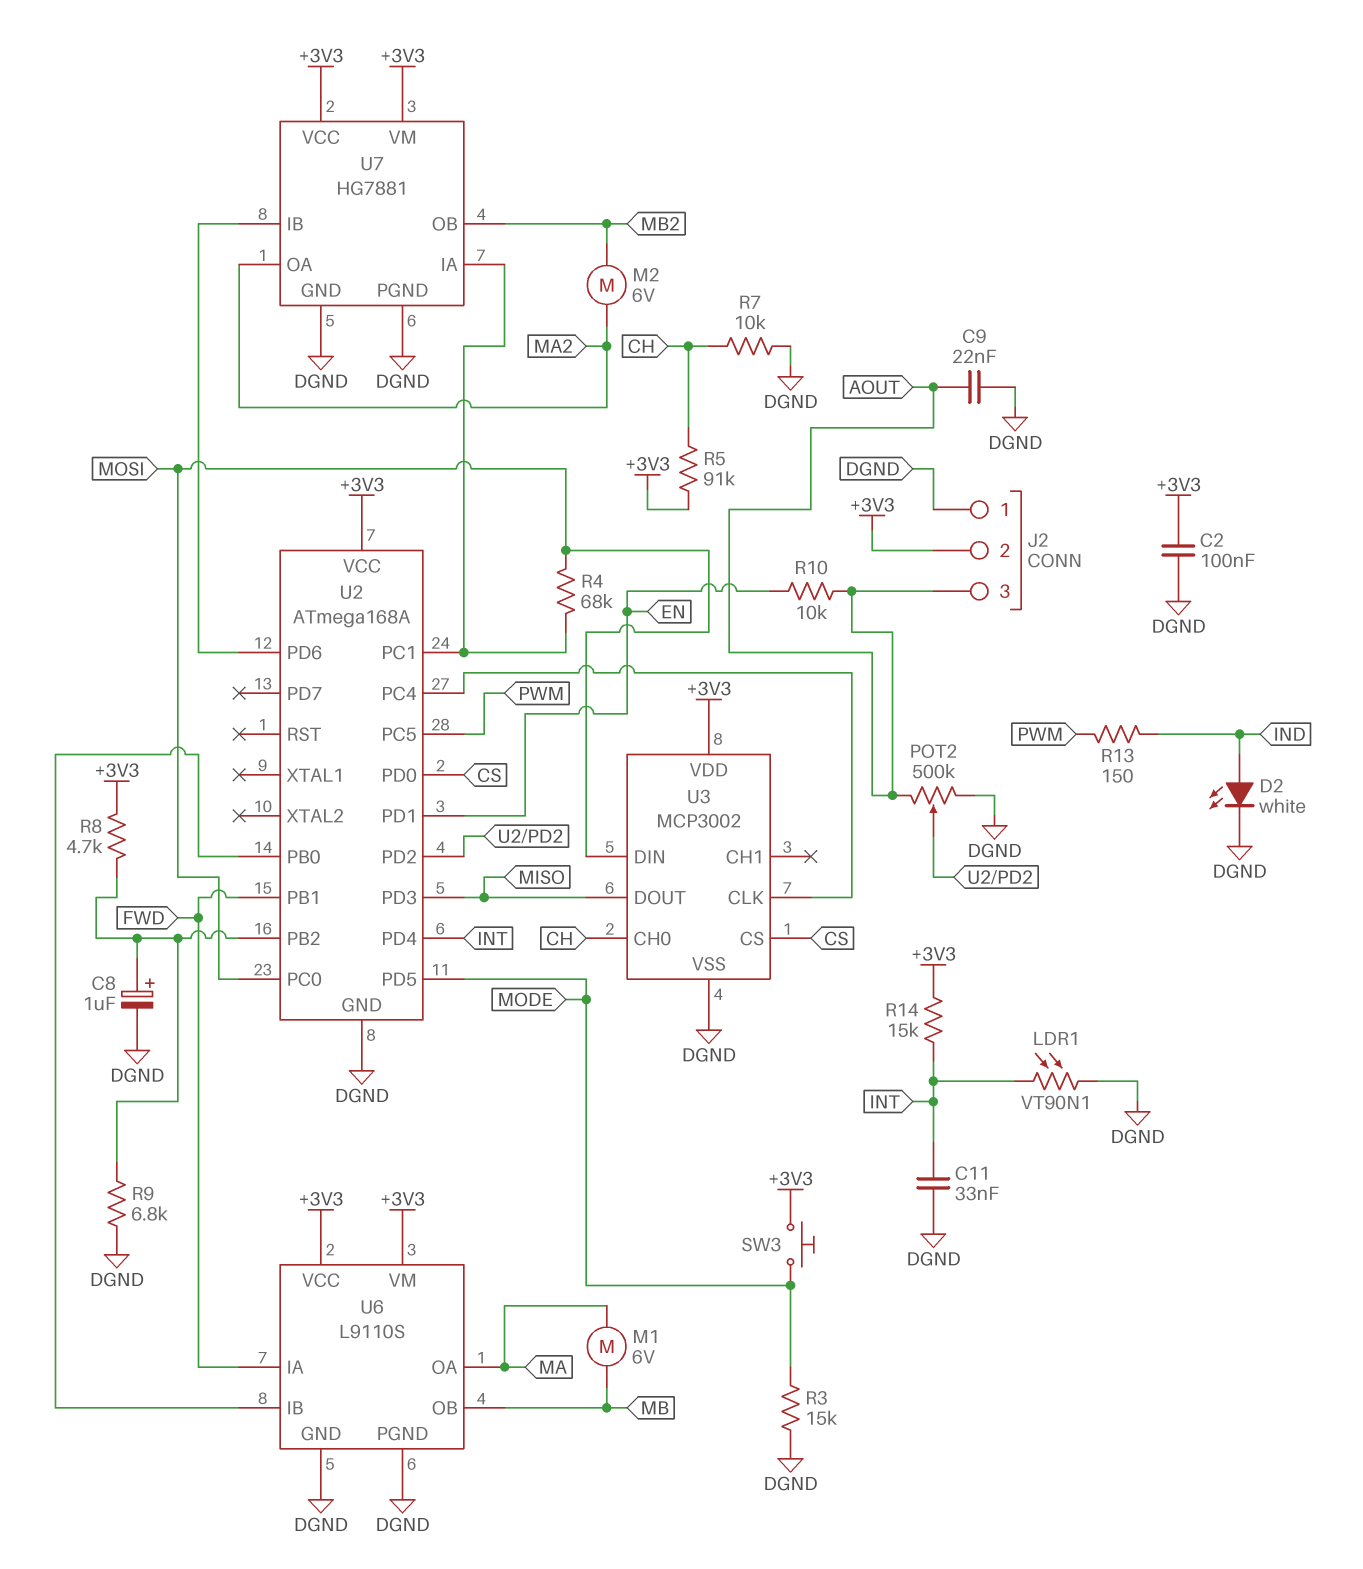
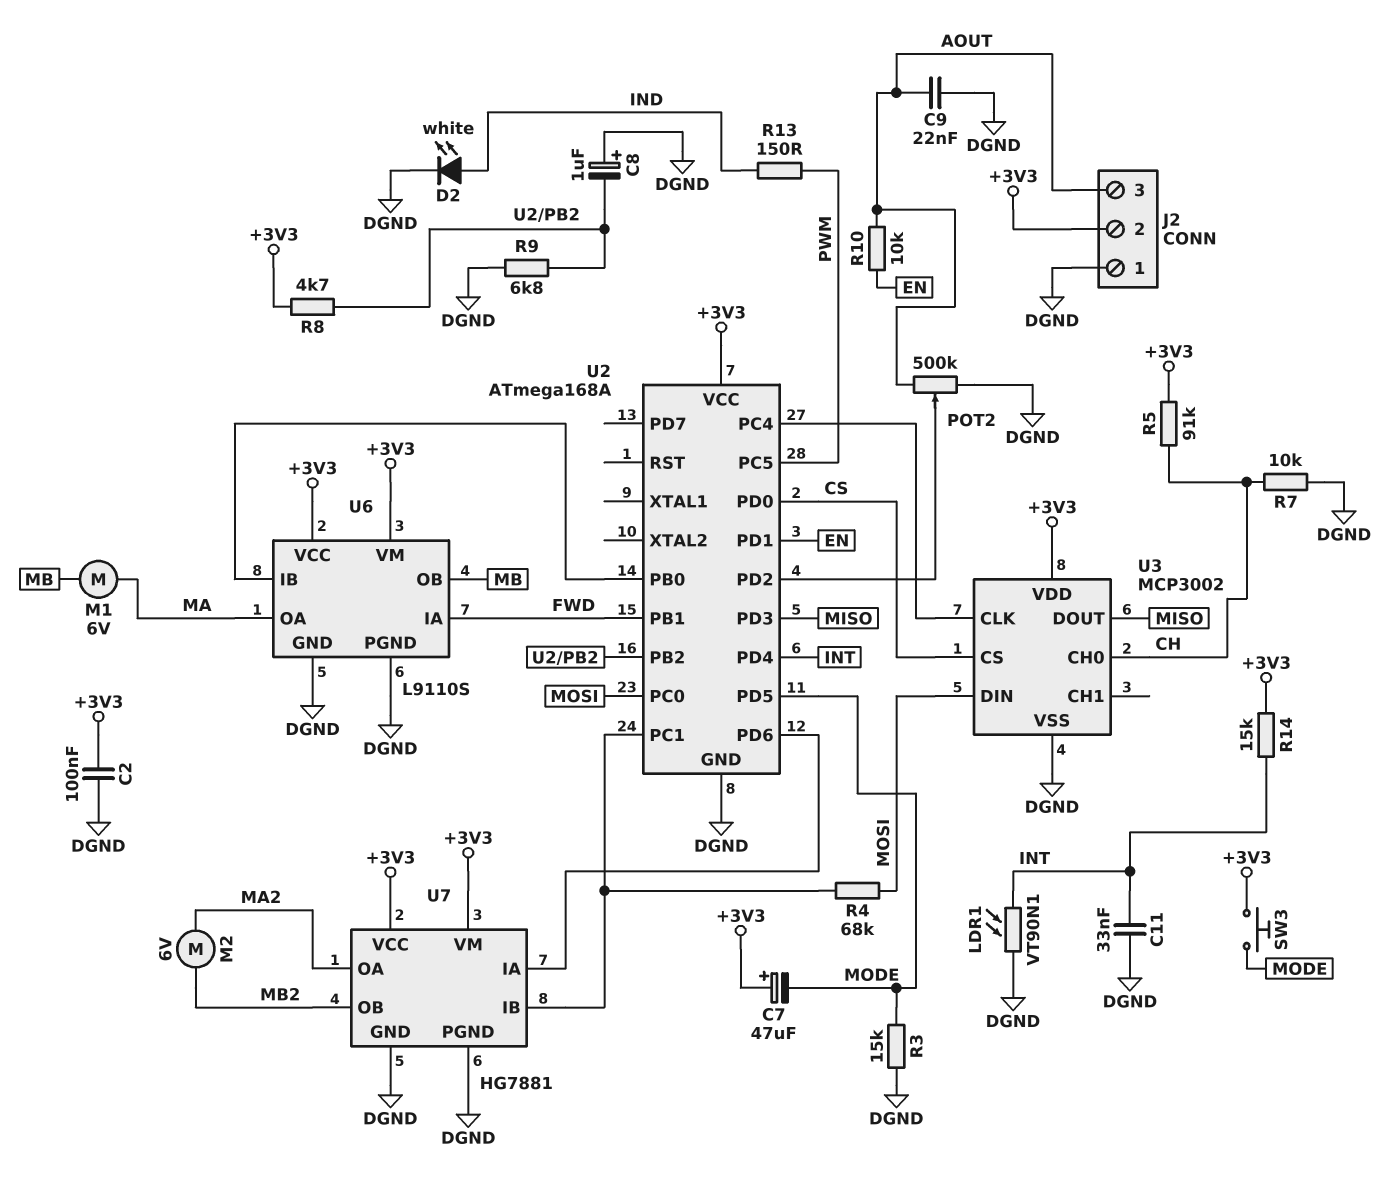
C7: none -> 47uF (plus +3V3, minus MODE)
C8: 1uF (plus U2/PB2, minus DGND) -> 1uF (plus DGND, minus U2/PB2)
U7 pin IA: U2/PC1 -> U2/PD6
U7 pin IB: U2/PD6 -> U2/PC1

